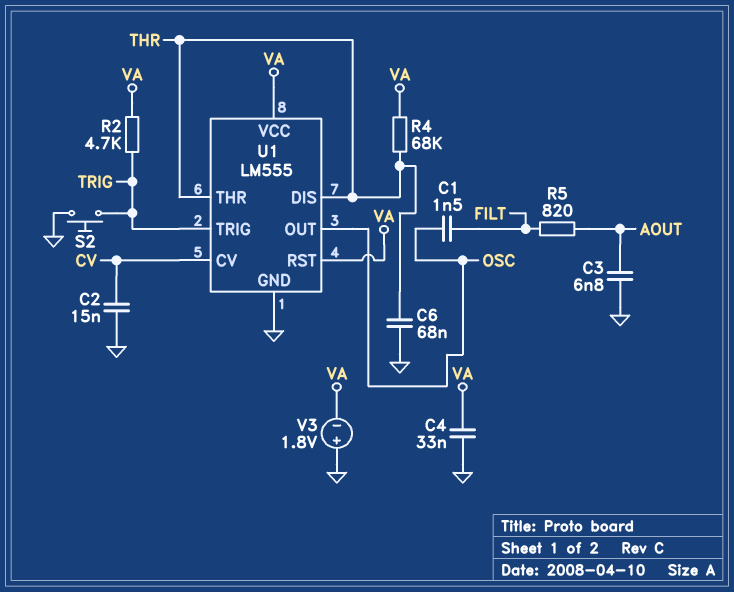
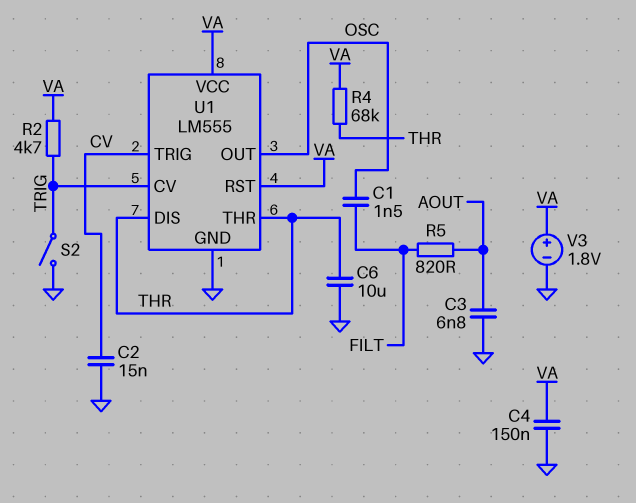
C4: 33nF (GND, VA) -> 150nF (GND, VA)
C6: 68nF (GND, THR) -> 10uF (GND, THR)
S2: button (GND, TRIG) -> switch (GND, TRIG)
U1 pin CV: CV -> TRIG
U1 pin TRIG: TRIG -> CV
V3: 1.8V (plus GND, minus VA) -> 1.8V (plus VA, minus GND)

